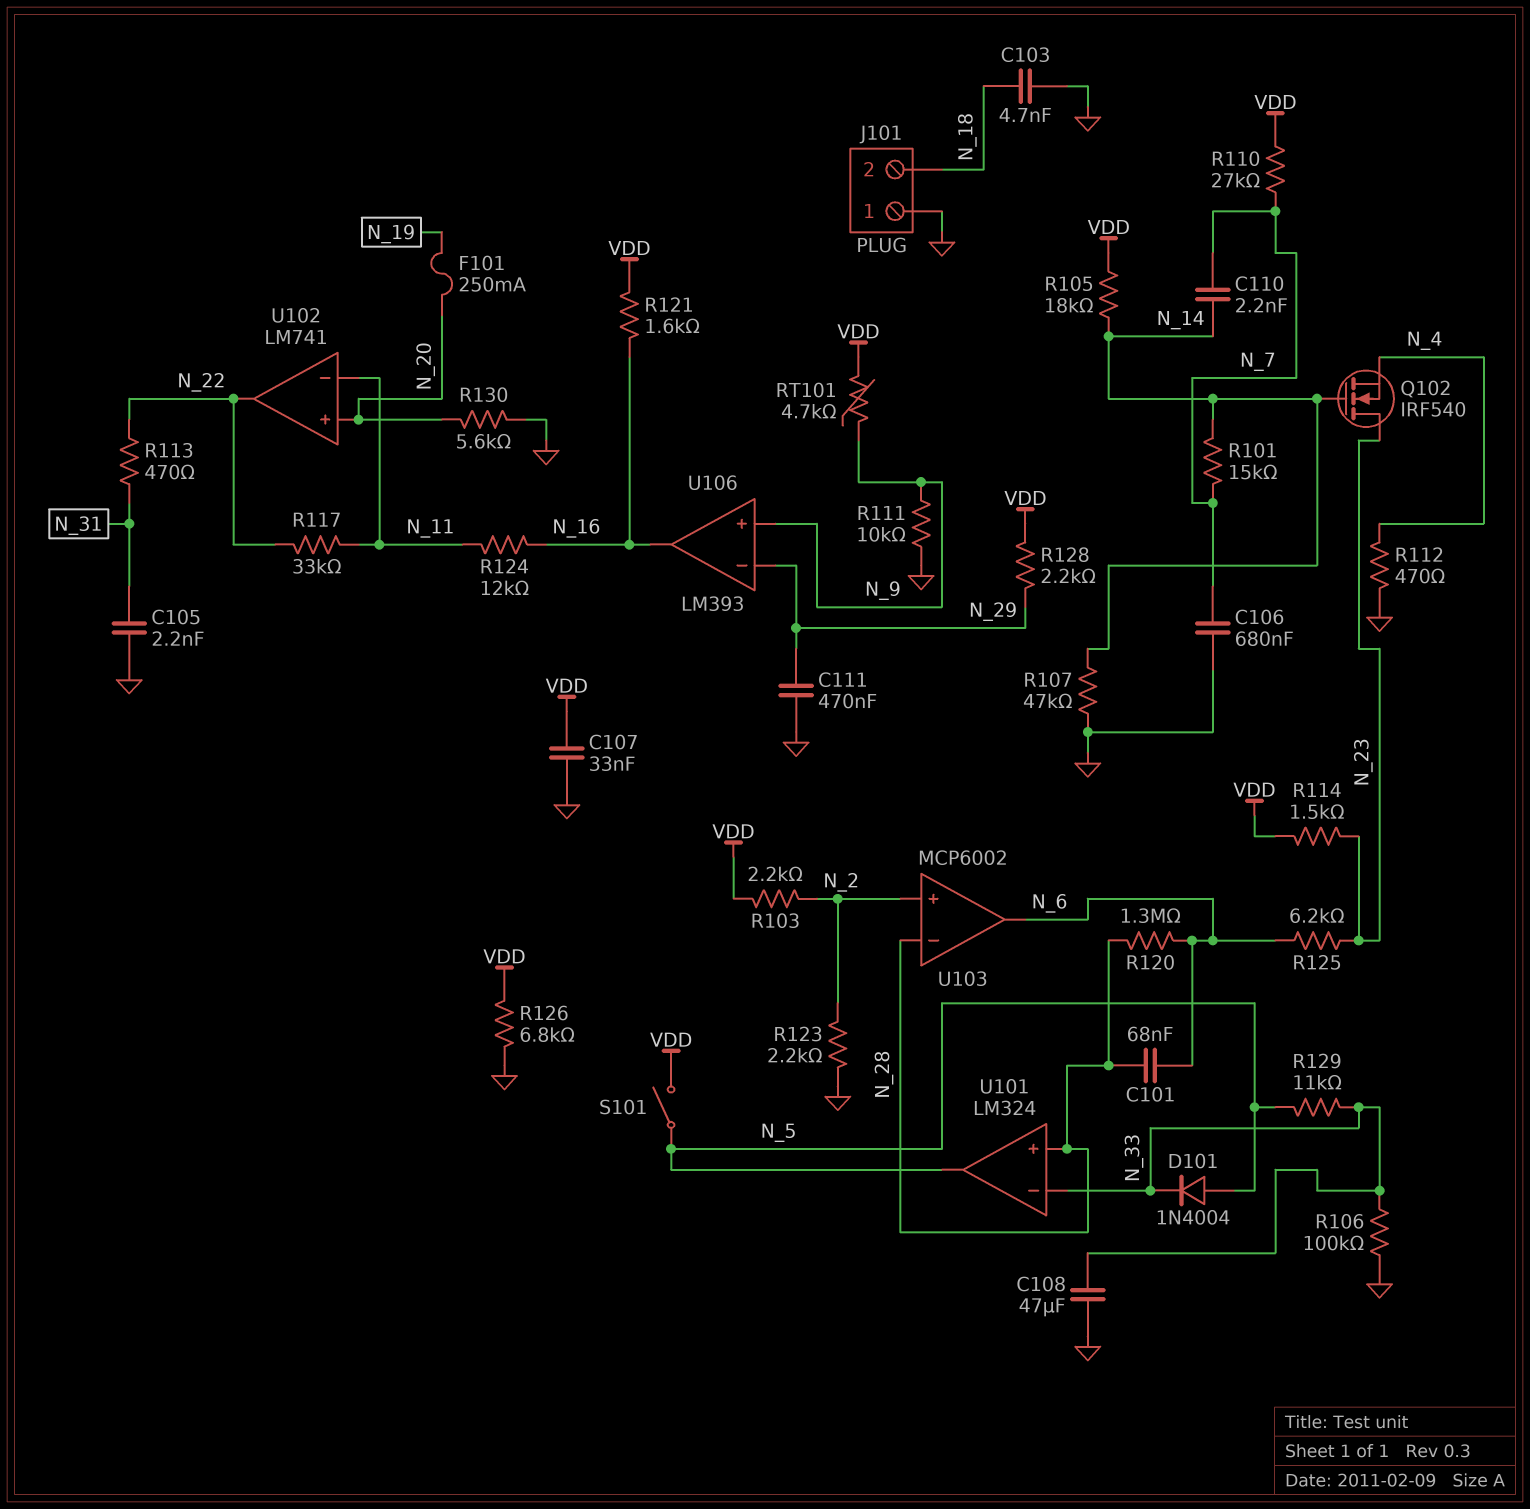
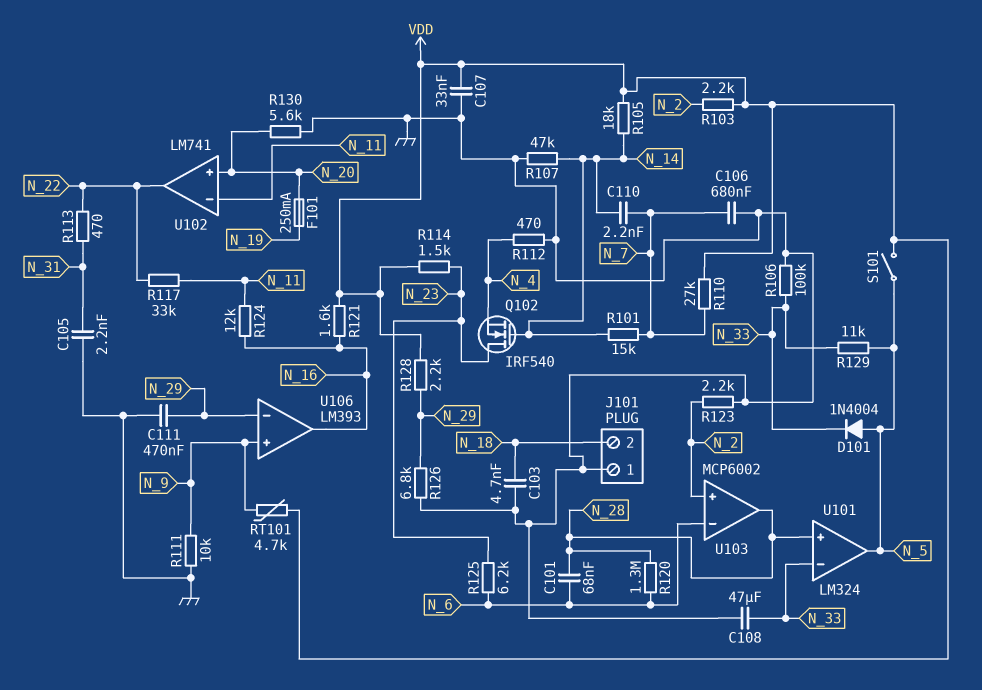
R126: 6.8k (GND, VDD) -> 6.8k (GND, N_29)
U103 pin in-: N_28 -> N_6
U103 pin out: N_6 -> N_28

